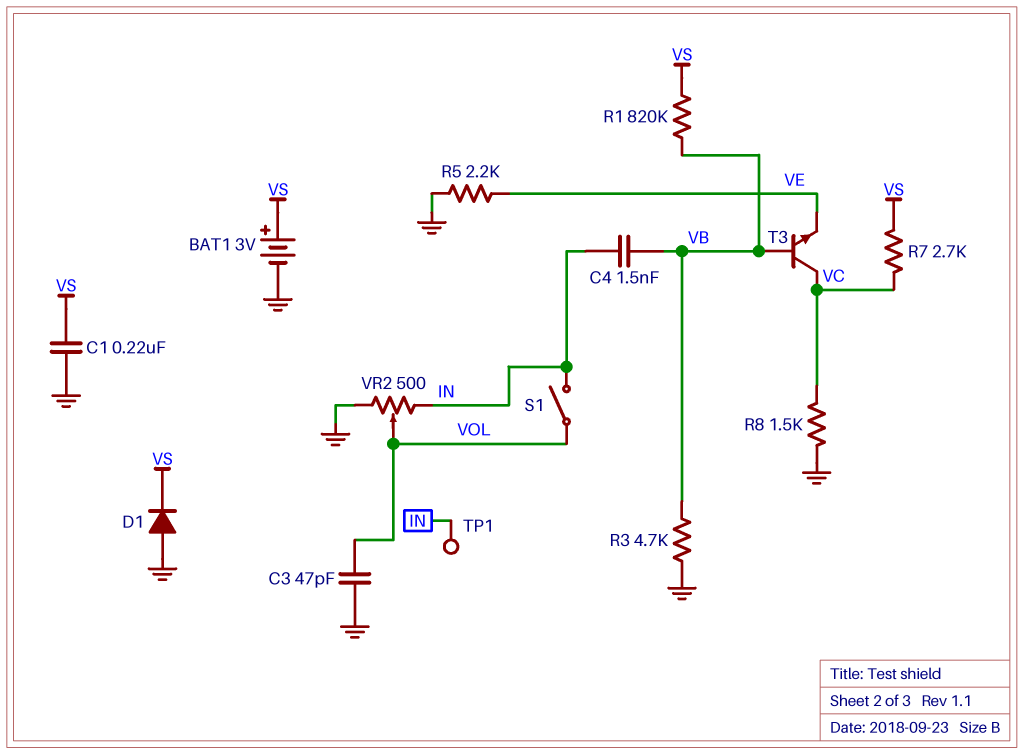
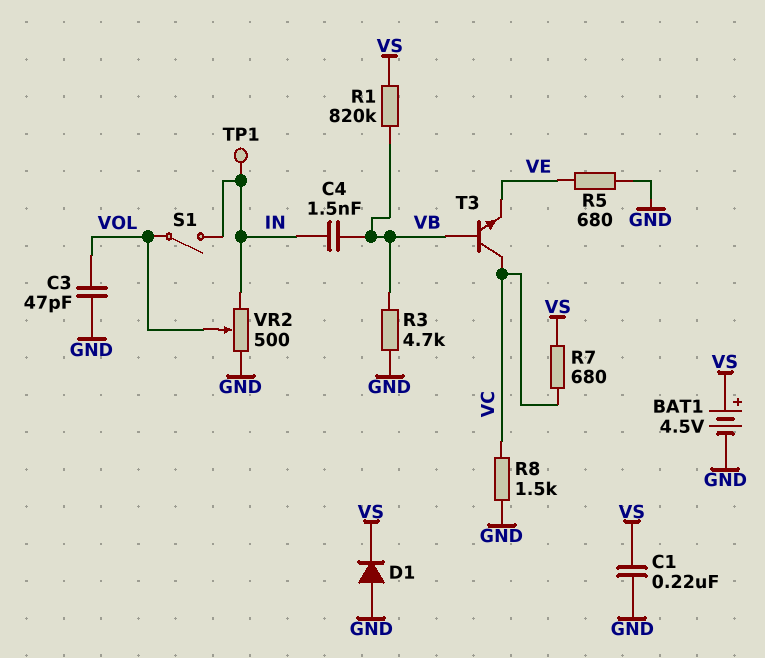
BAT1: 3V (plus VS, minus GND) -> 4.5V (plus VS, minus GND)
R5: 2.2k (GND, VE) -> 680 (GND, VE)
R7: 2.7k (VC, VS) -> 680 (VC, VS)

